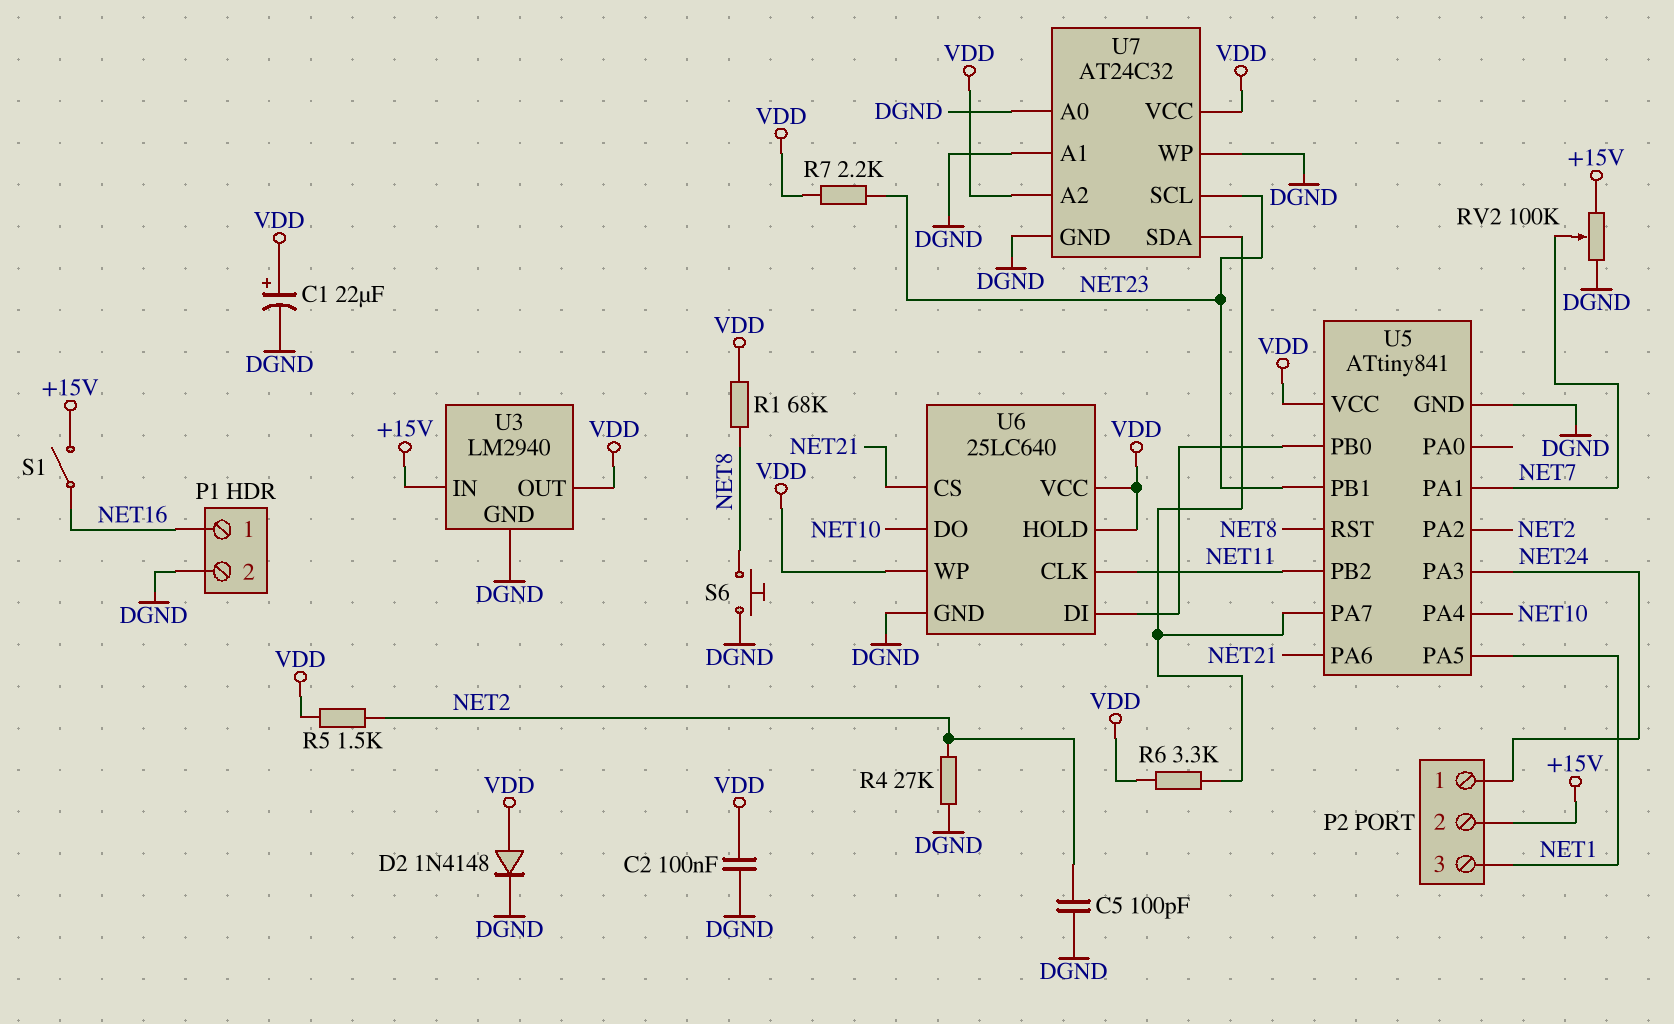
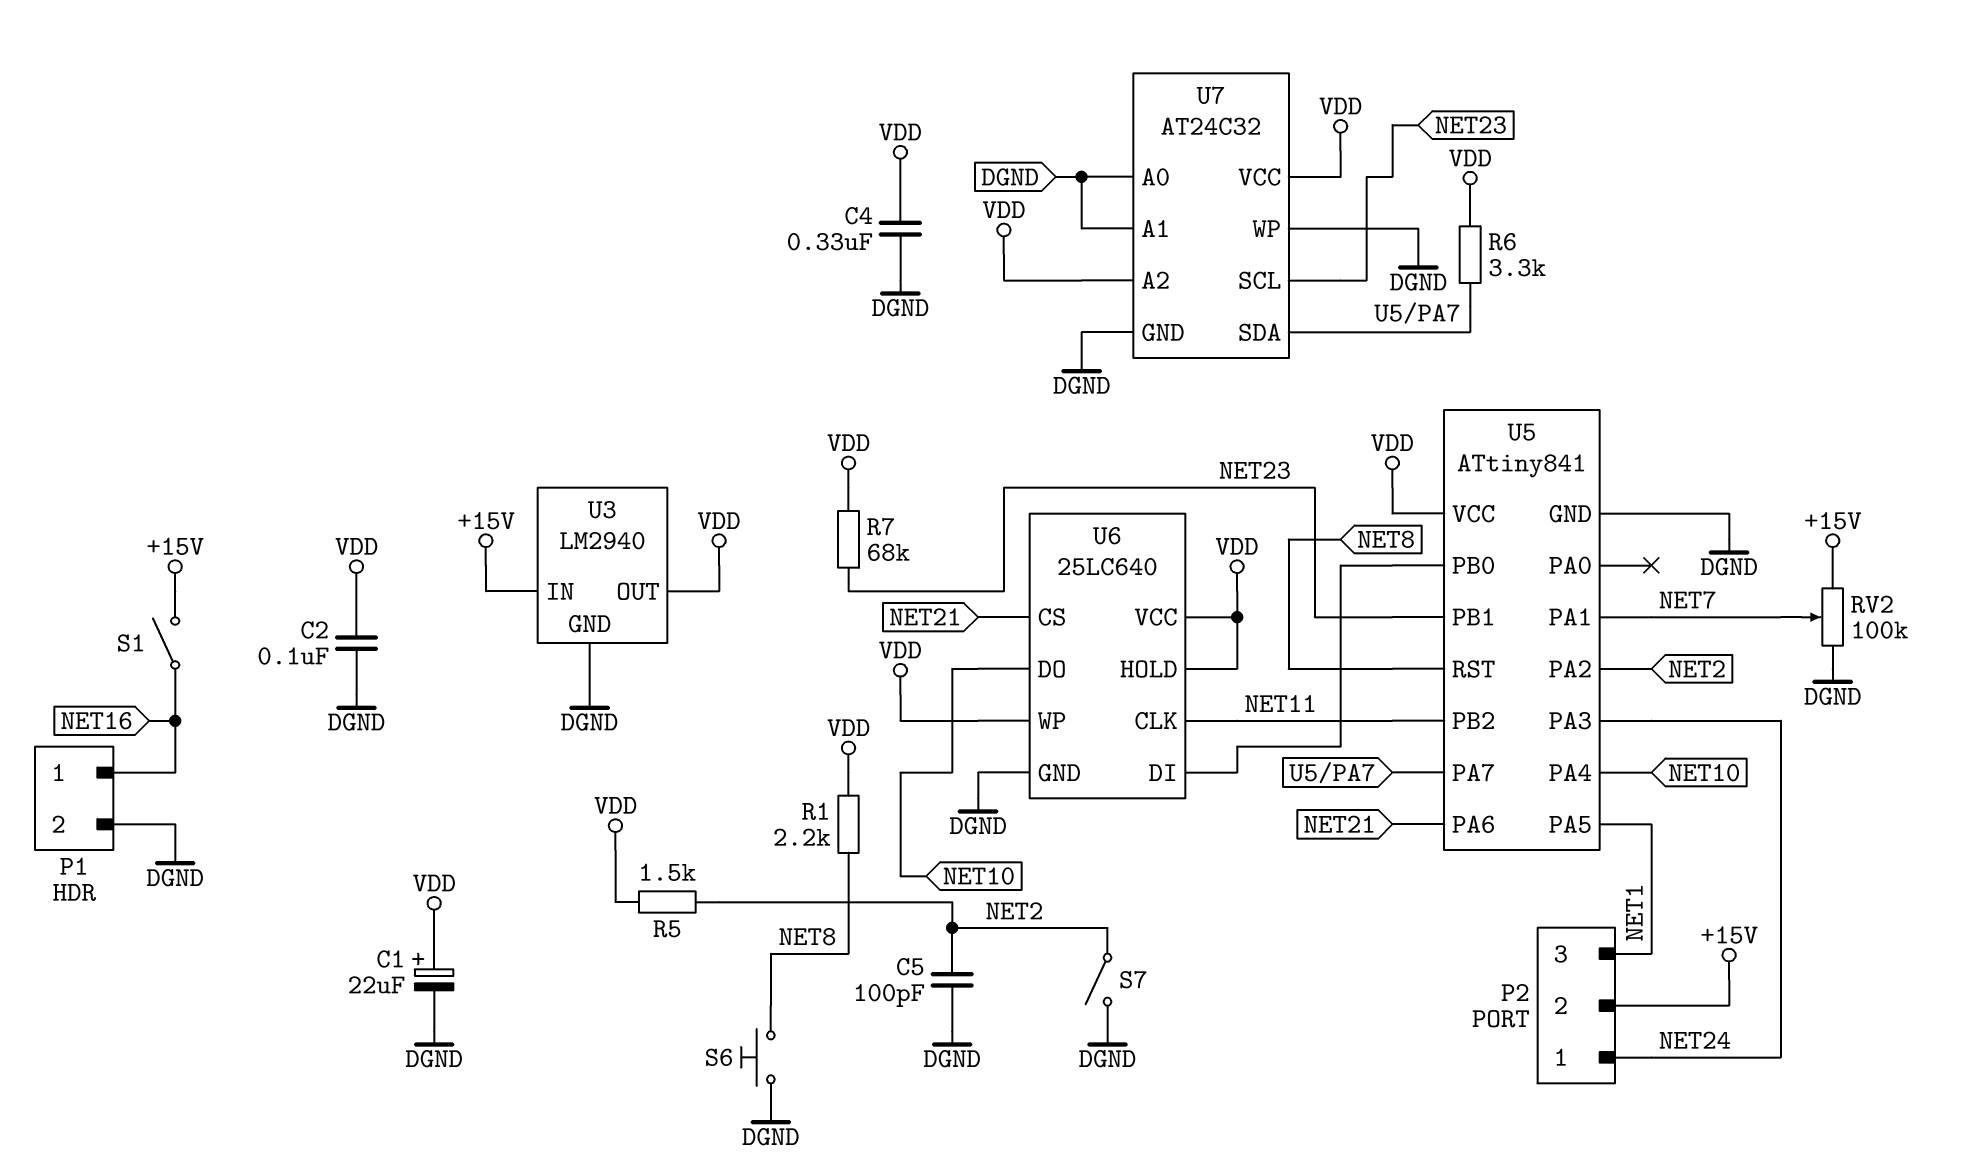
C4: none -> 330nF (DGND, VDD)
D2: diode 1N4148 (A VDD, K DGND) -> none
R1: 68k (NET8, VDD) -> 2.2k (NET8, VDD)
R4: 27k (DGND, NET2) -> none
R7: 2.2k (NET23, VDD) -> 68k (NET23, VDD)
S7: none -> switch (DGND, NET2)

